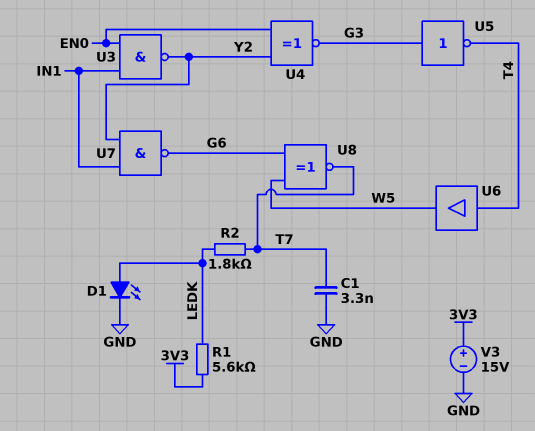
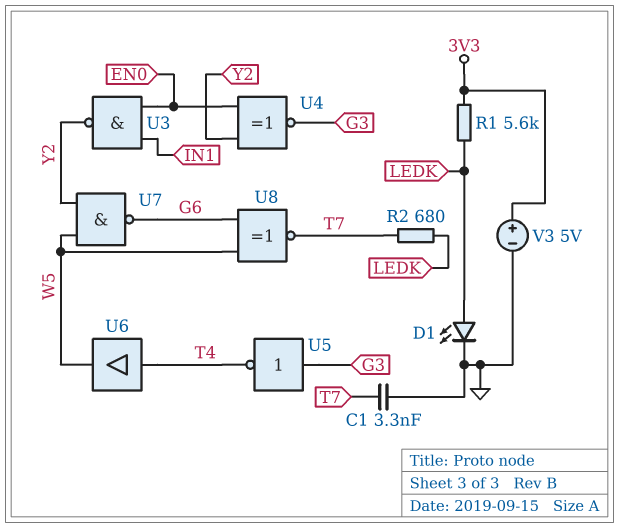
R2: 1.8k (LEDK, T7) -> 680 (LEDK, T7)
U7: NAND (in IN1, in Y2, out G6) -> NAND (in W5, in Y2, out G6)
V3: 15V (plus 3V3, minus GND) -> 5V (plus 3V3, minus GND)

